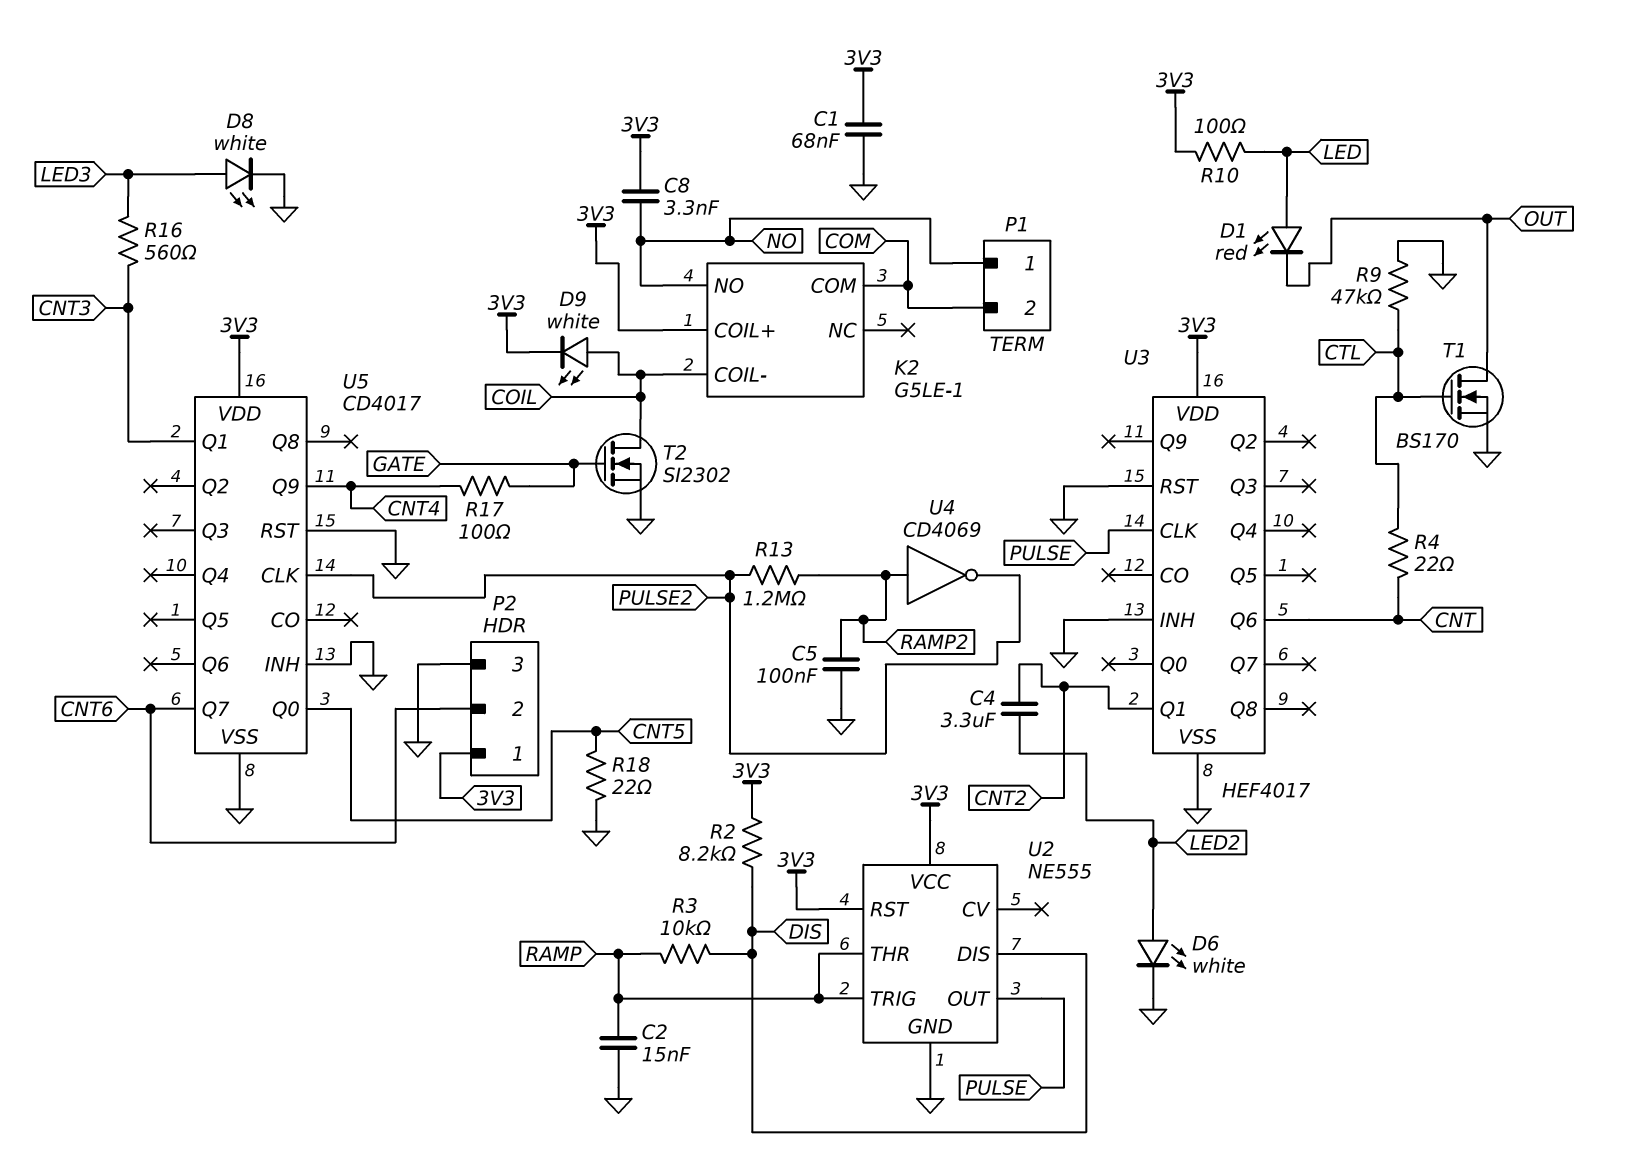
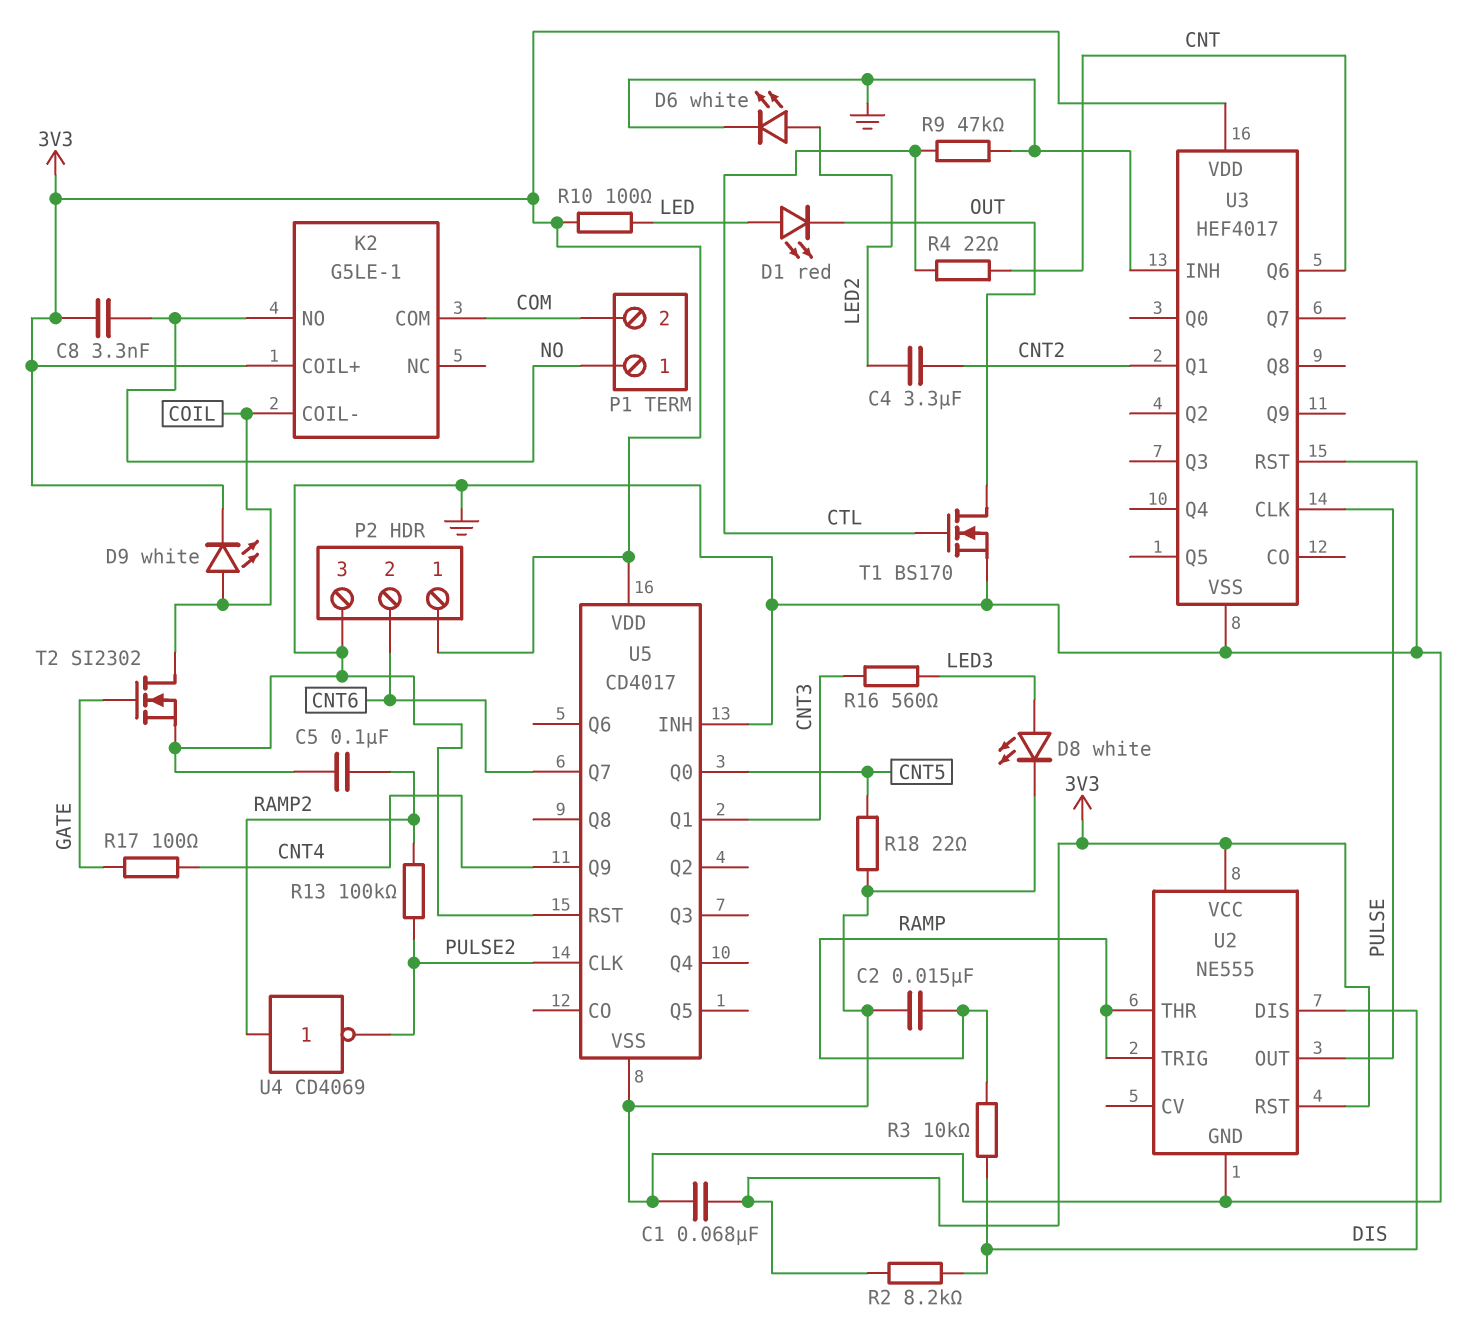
R13: 1.2M (PULSE2, RAMP2) -> 100k (PULSE2, RAMP2)

